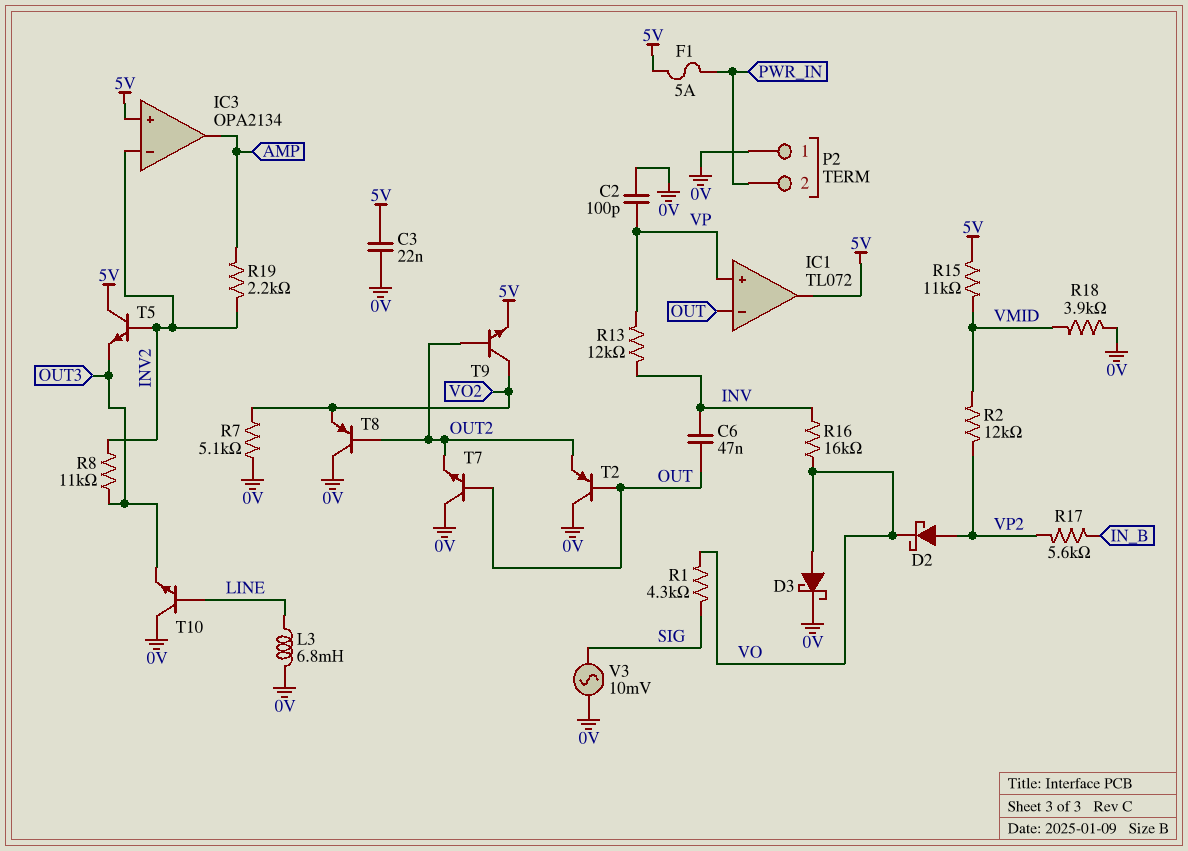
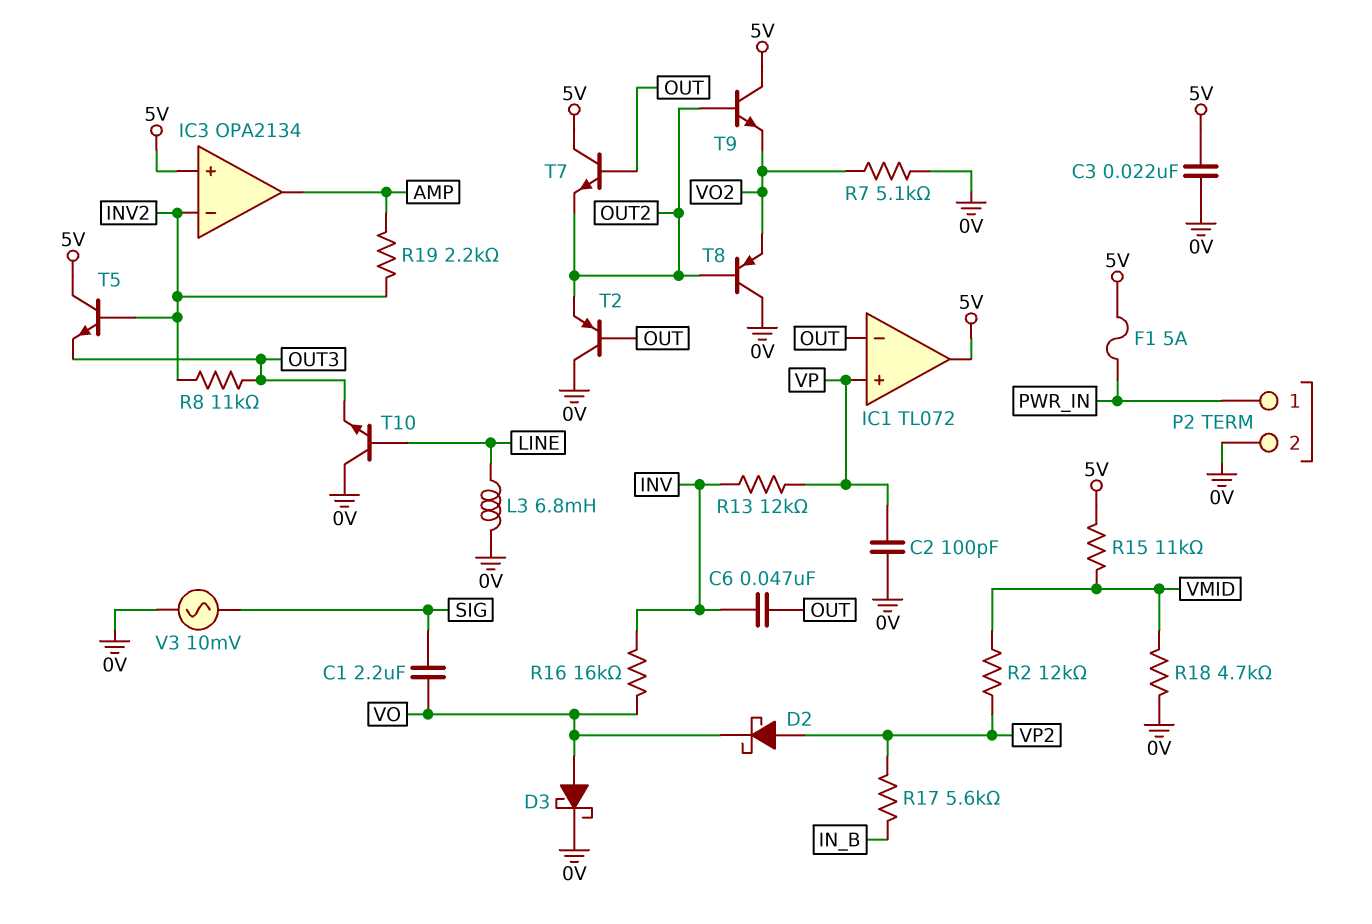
C1: none -> 2.2uF (SIG, VO)
P2 pin 1: 0V -> PWR_IN
P2 pin 2: PWR_IN -> 0V
R1: 4.3k (SIG, VO) -> none
R18: 3.9k (0V, VMID) -> 4.7k (0V, VMID)
T7: NPN (B OUT, C 0V, E OUT2) -> NPN (B OUT, C 5V, E OUT2)
T9: NPN (B OUT2, C VO2, E 5V) -> NPN (B OUT2, C 5V, E VO2)

